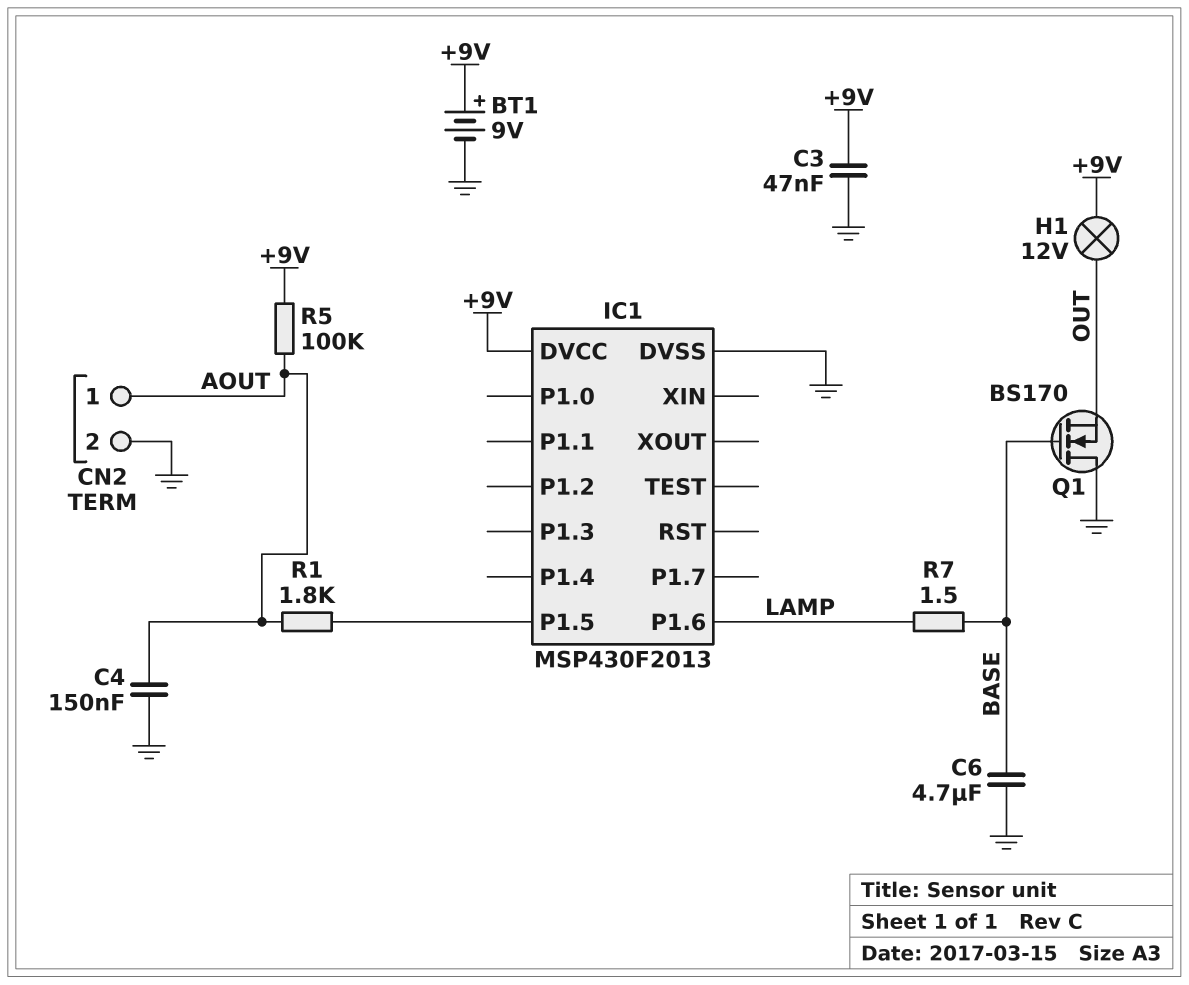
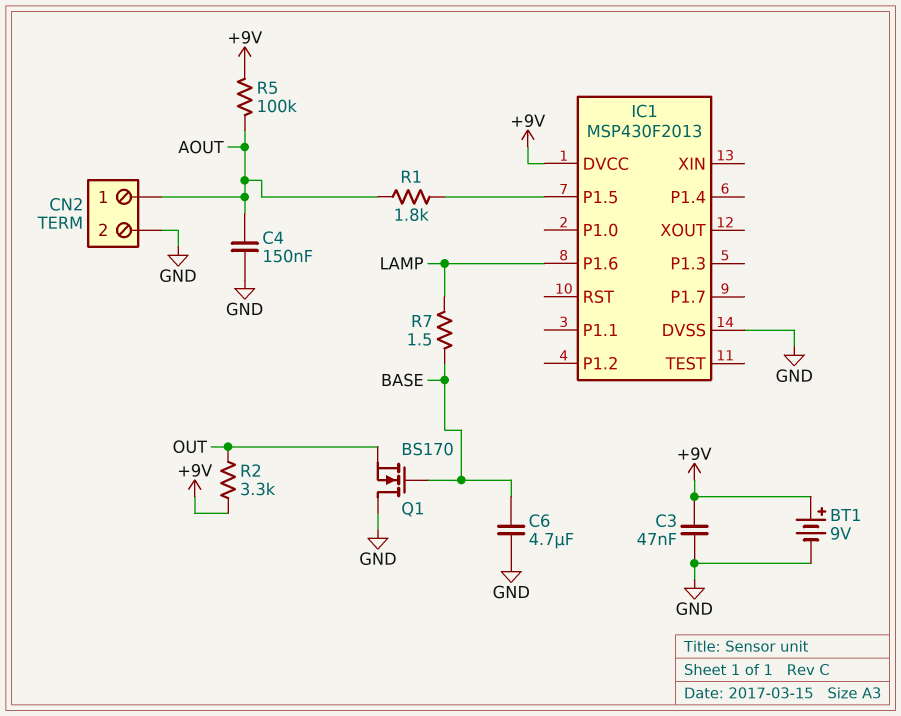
H1: lamp 12V (+9V, OUT) -> none
R2: none -> 3.3k (+9V, OUT)

